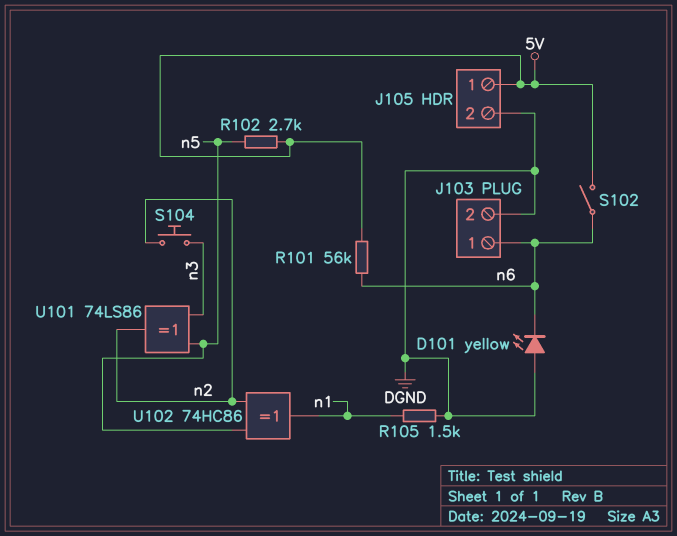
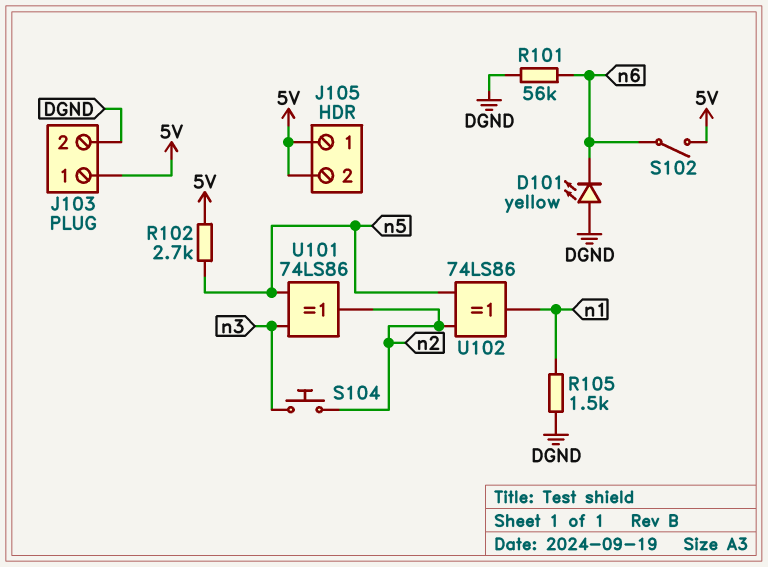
J103 pin 1: n6 -> 5V
J105 pin 2: DGND -> 5V
R101: 56k (5V, n6) -> 56k (DGND, n6)
U102: XOR 74HC86 (in n2, in n5, out n1) -> XOR 74LS86 (in n2, in n5, out n1)

